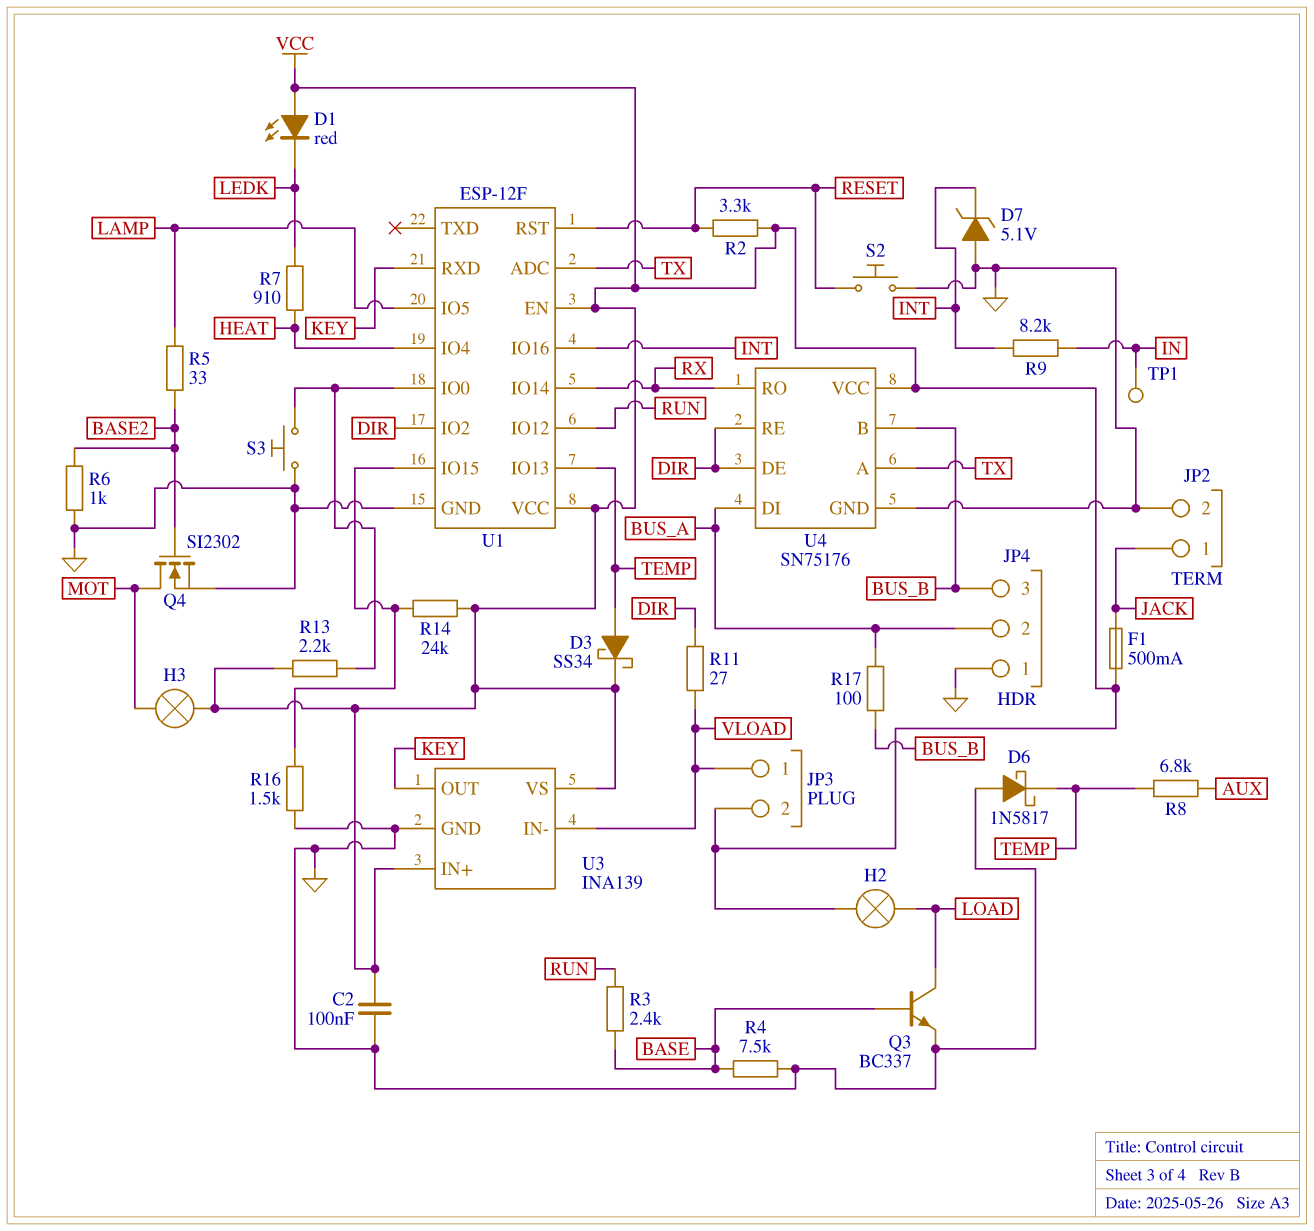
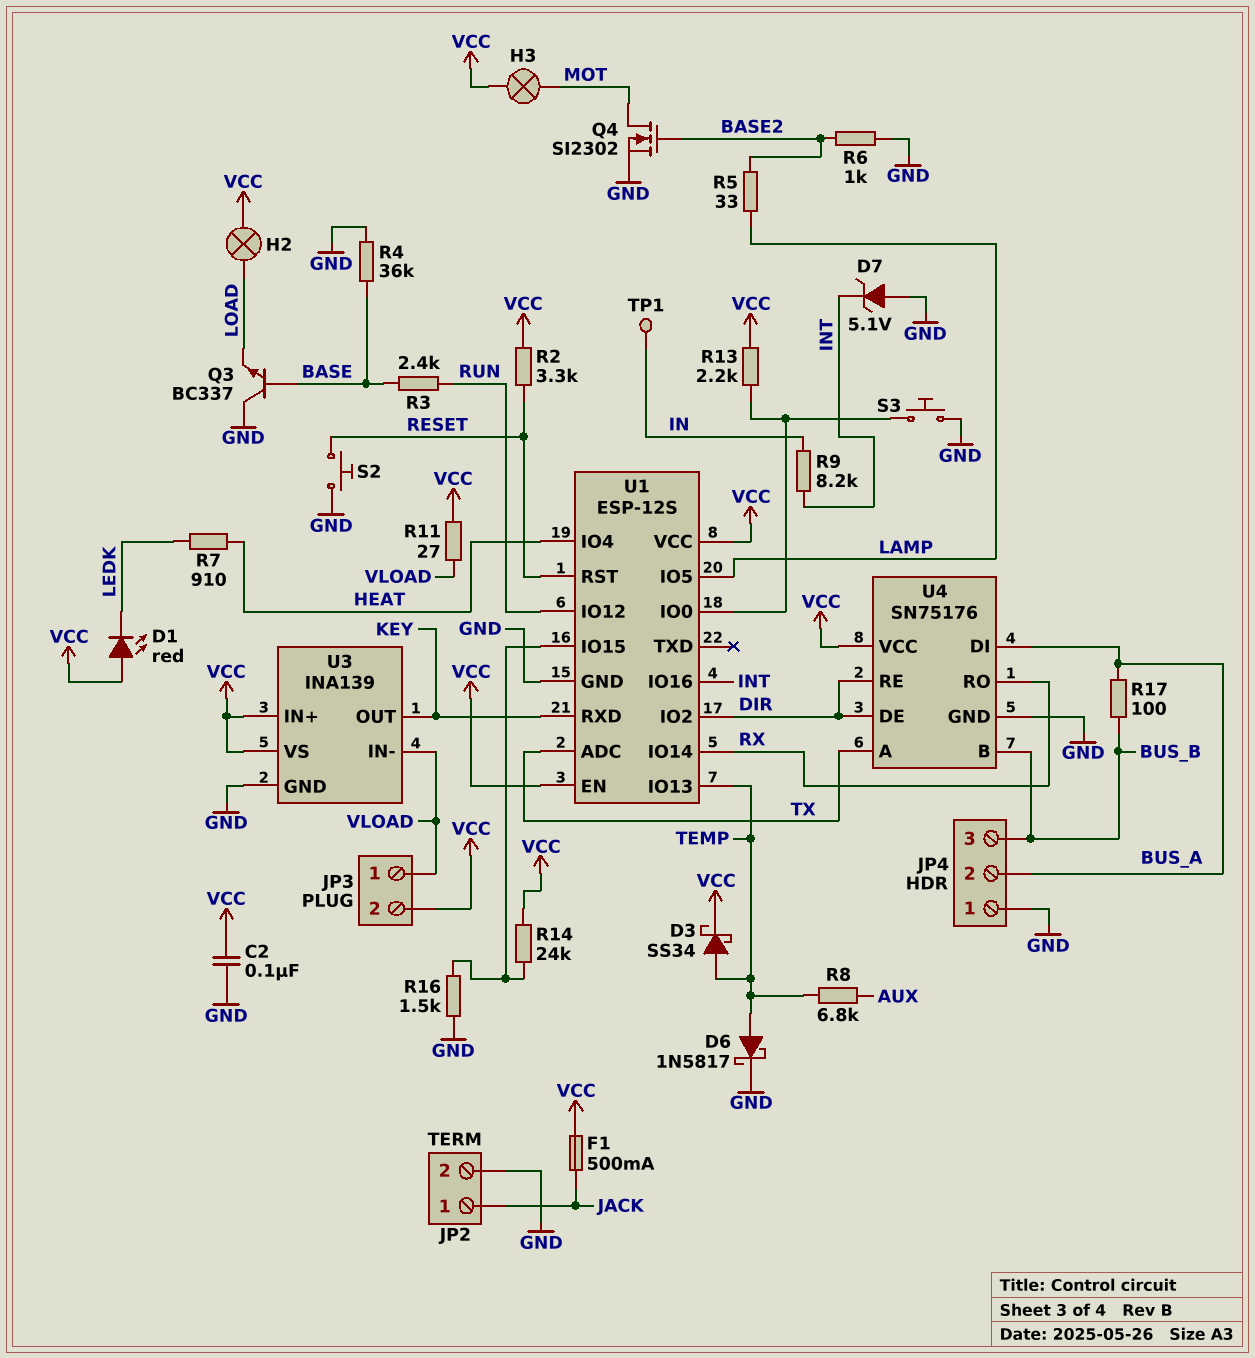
D6: schottky 1N5817 (A GND, K TEMP) -> schottky 1N5817 (A TEMP, K GND)
Q3: NPN BC337 (B BASE, C LOAD, E GND) -> NPN BC337 (B BASE, C GND, E LOAD)
R4: 7.5k (BASE, GND) -> 36k (BASE, GND)
R11: 27 (DIR, VLOAD) -> 27 (VCC, VLOAD)
U1: ESP-12F -> ESP-12S

